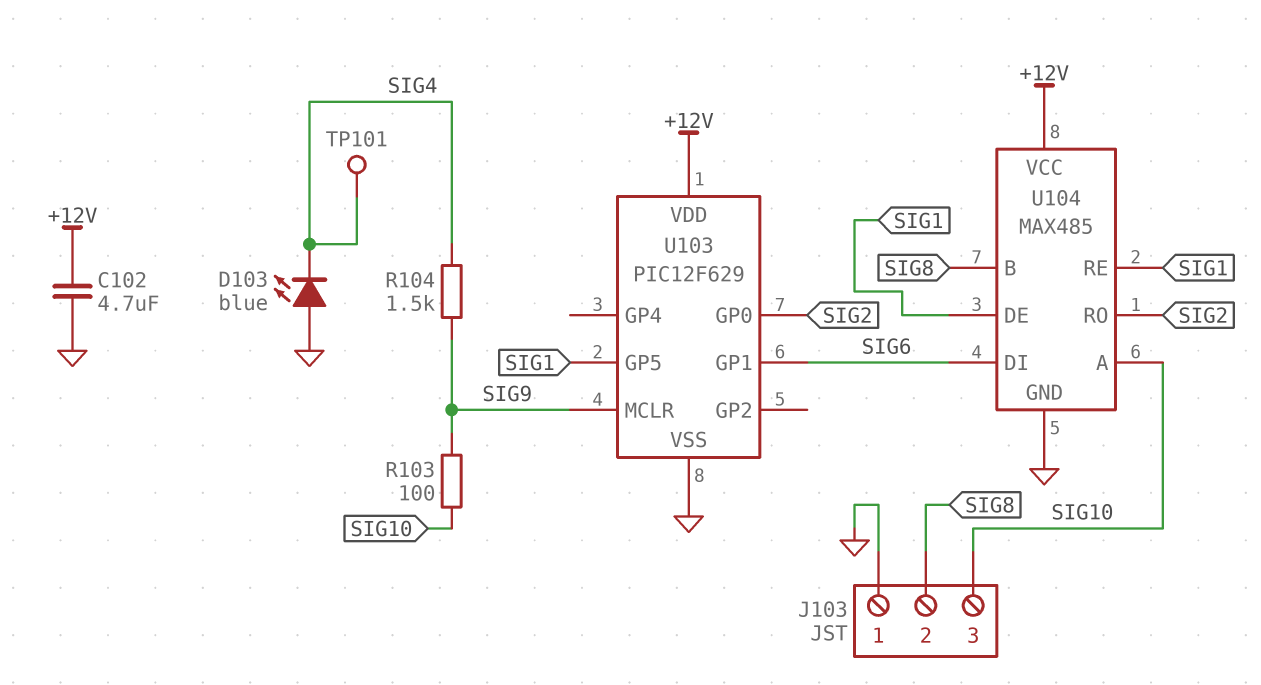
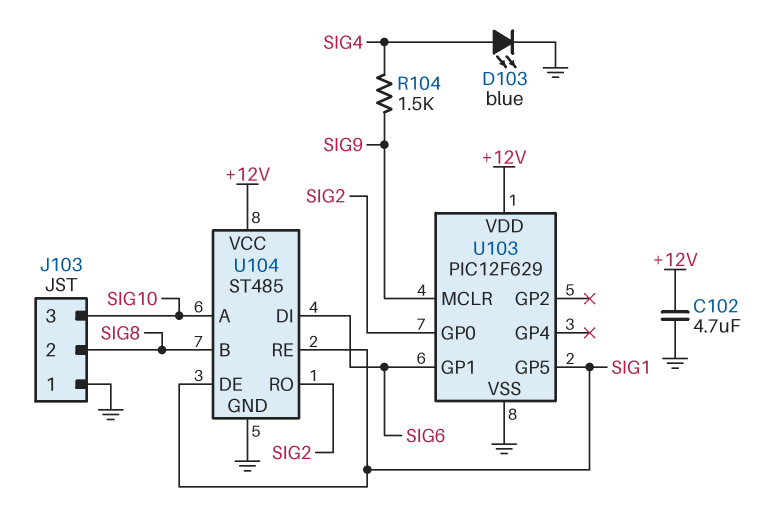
D103: LED blue (A GND, K SIG4) -> LED blue (A SIG4, K GND)
R103: 100 (SIG9, SIG10) -> none
TP101: test point (SIG4) -> none
U104: MAX485 -> ST485

